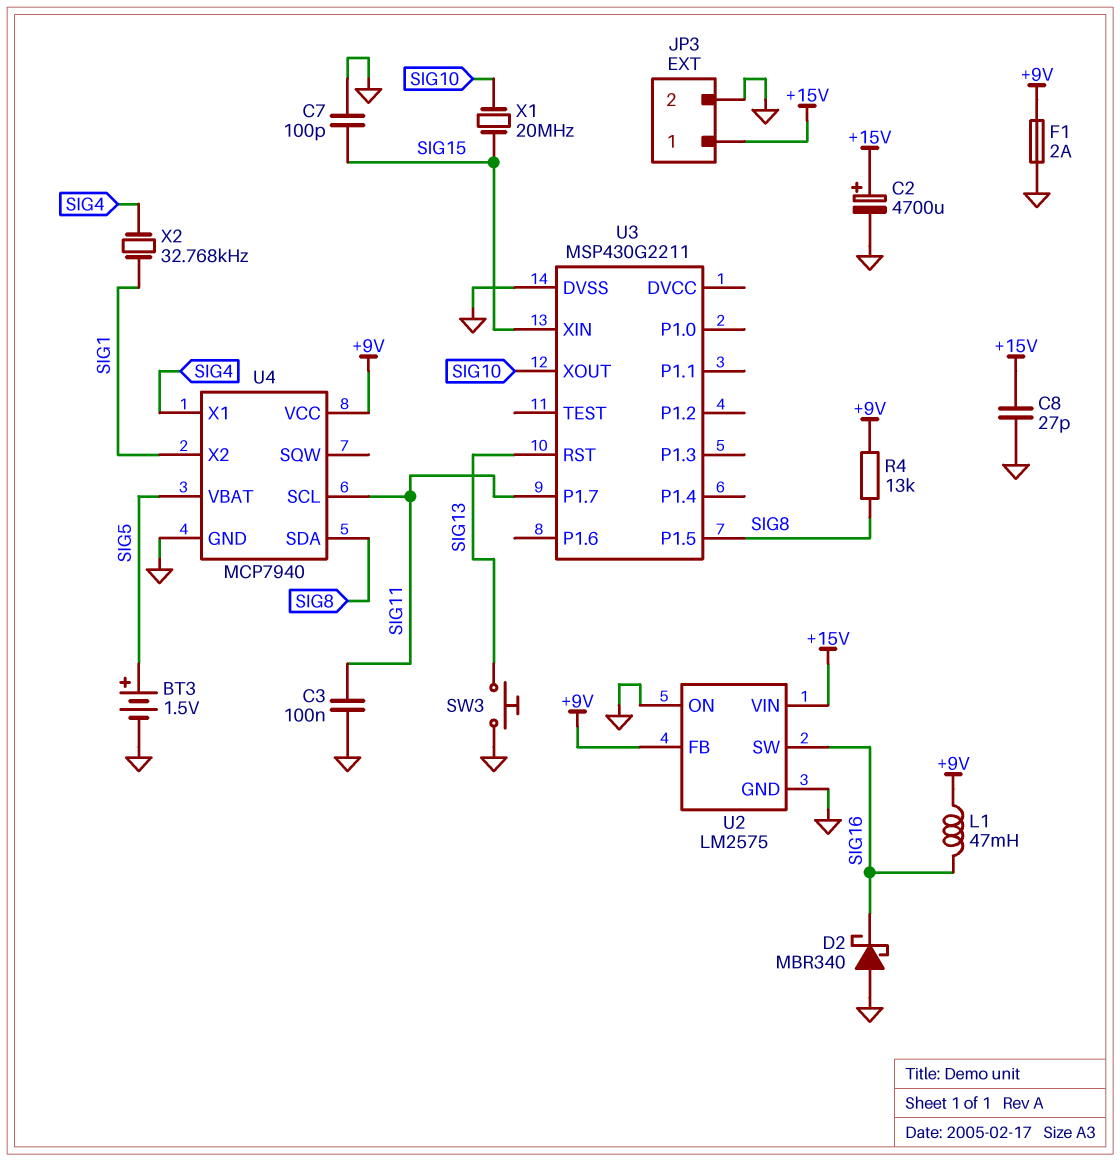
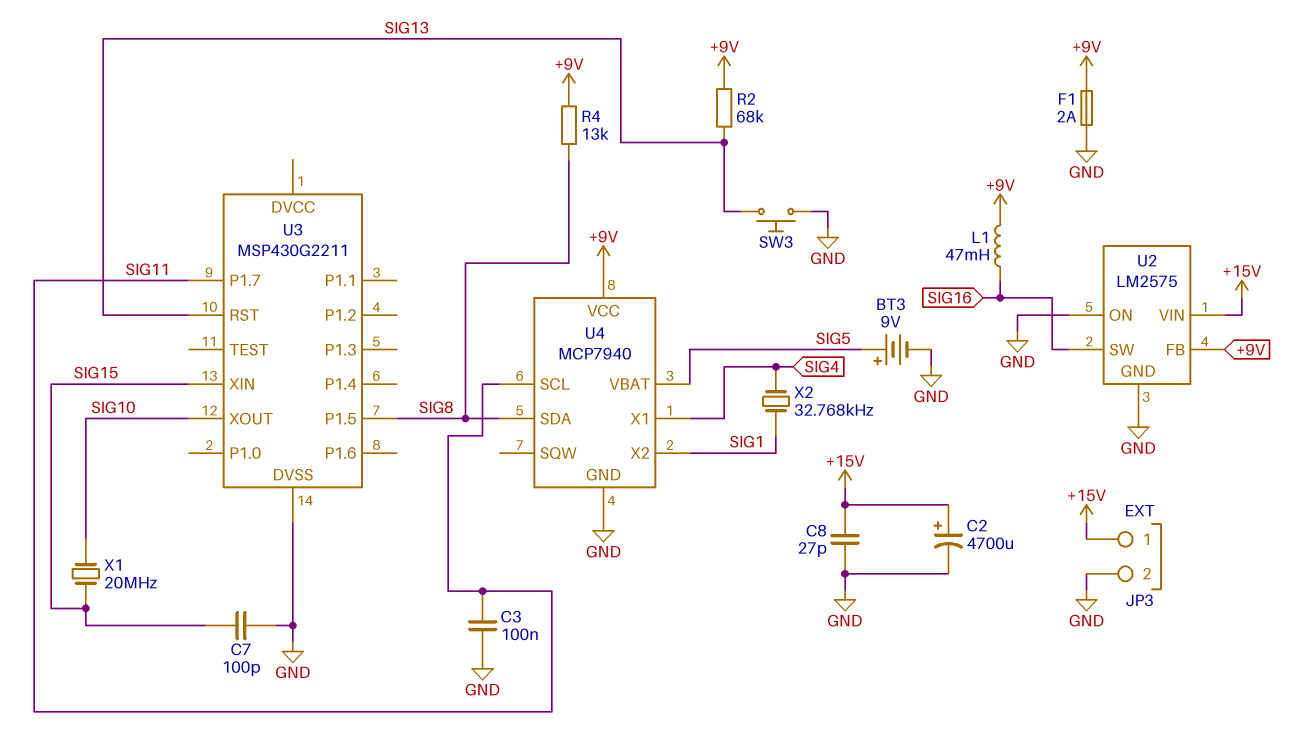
BT3: 1.5V (plus SIG5, minus GND) -> 9V (plus SIG5, minus GND)
D2: schottky MBR340 (A GND, K SIG16) -> none
R2: none -> 68k (+9V, SIG13)

